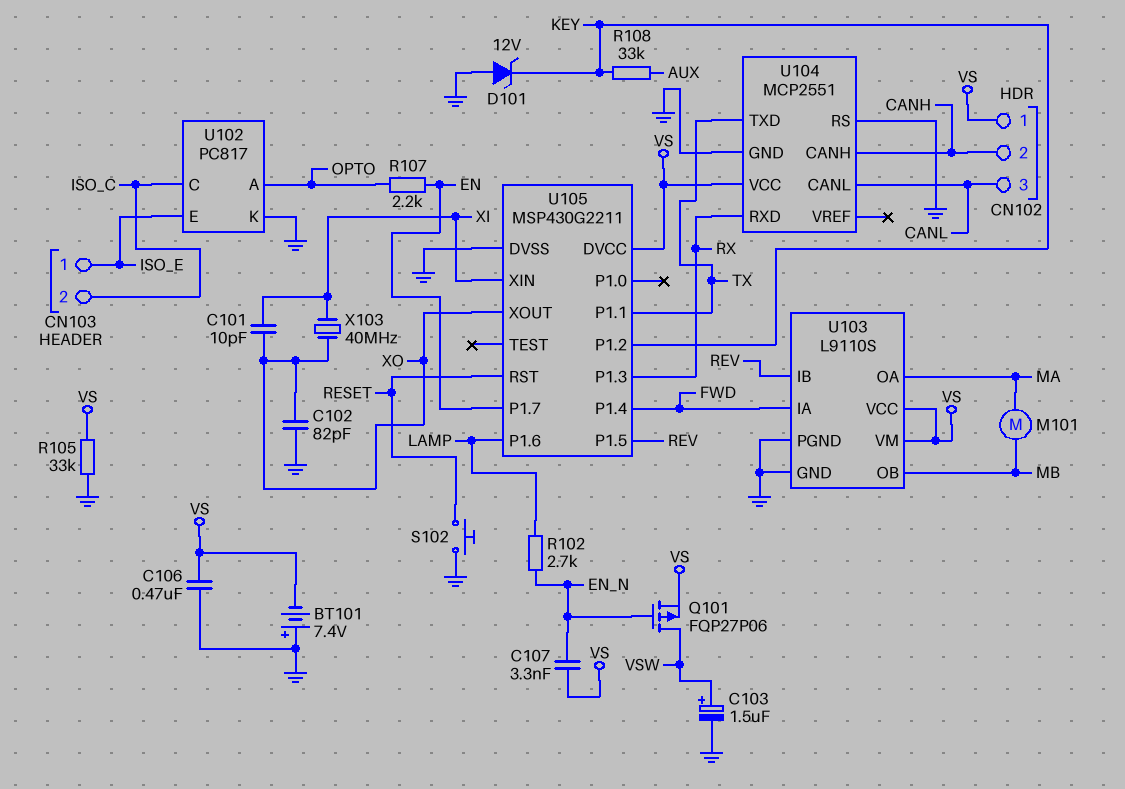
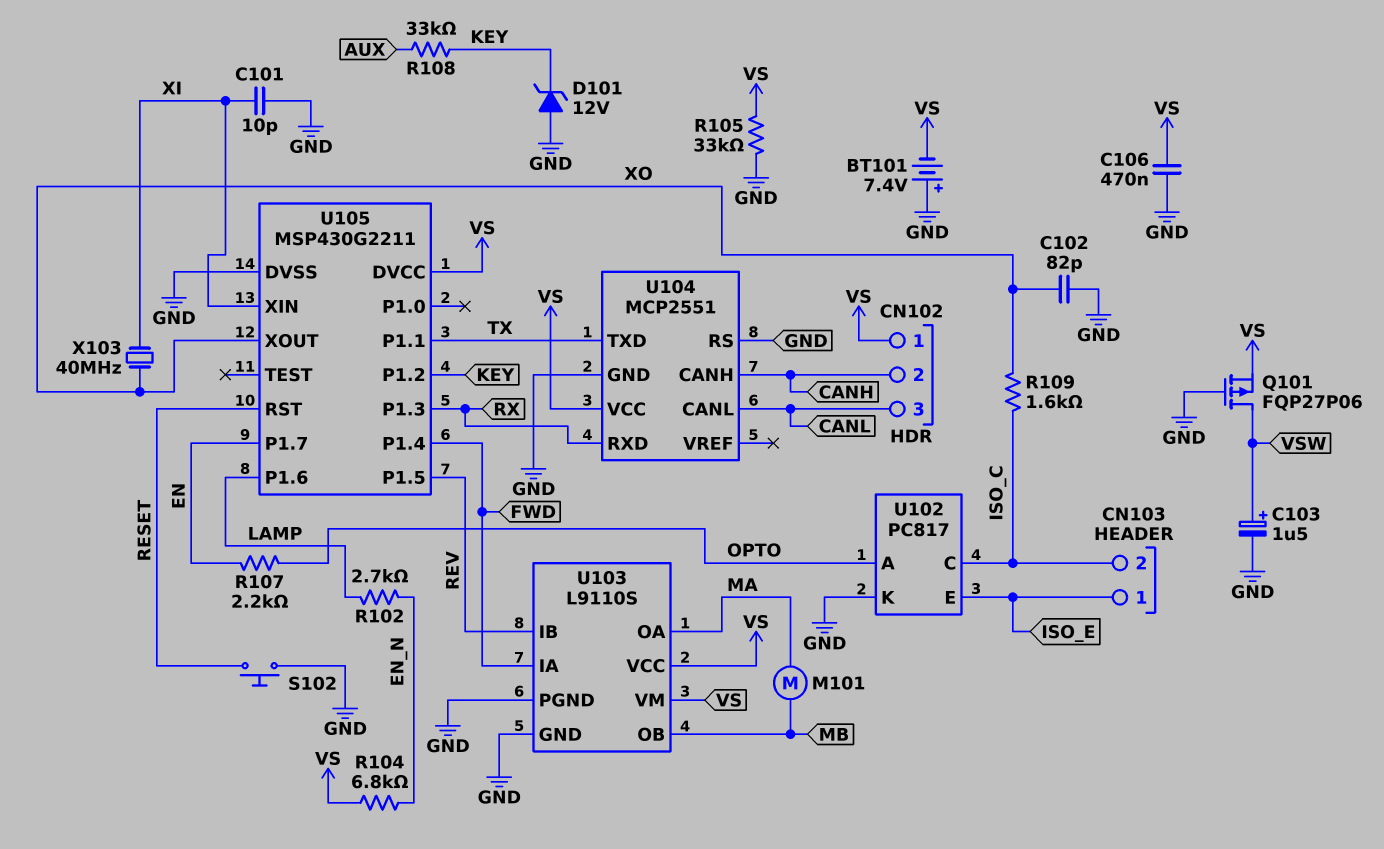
C101: 10pF (XI, XO) -> 10pF (GND, XI)
C107: 3.3nF (EN_N, VS) -> none
Q101: PMOS FQP27P06 (G EN_N, D VSW, S VS) -> PMOS FQP27P06 (G GND, D VSW, S VS)
R104: none -> 6.8k (EN_N, VS)
R109: none -> 1.6k (ISO_C, XO)

